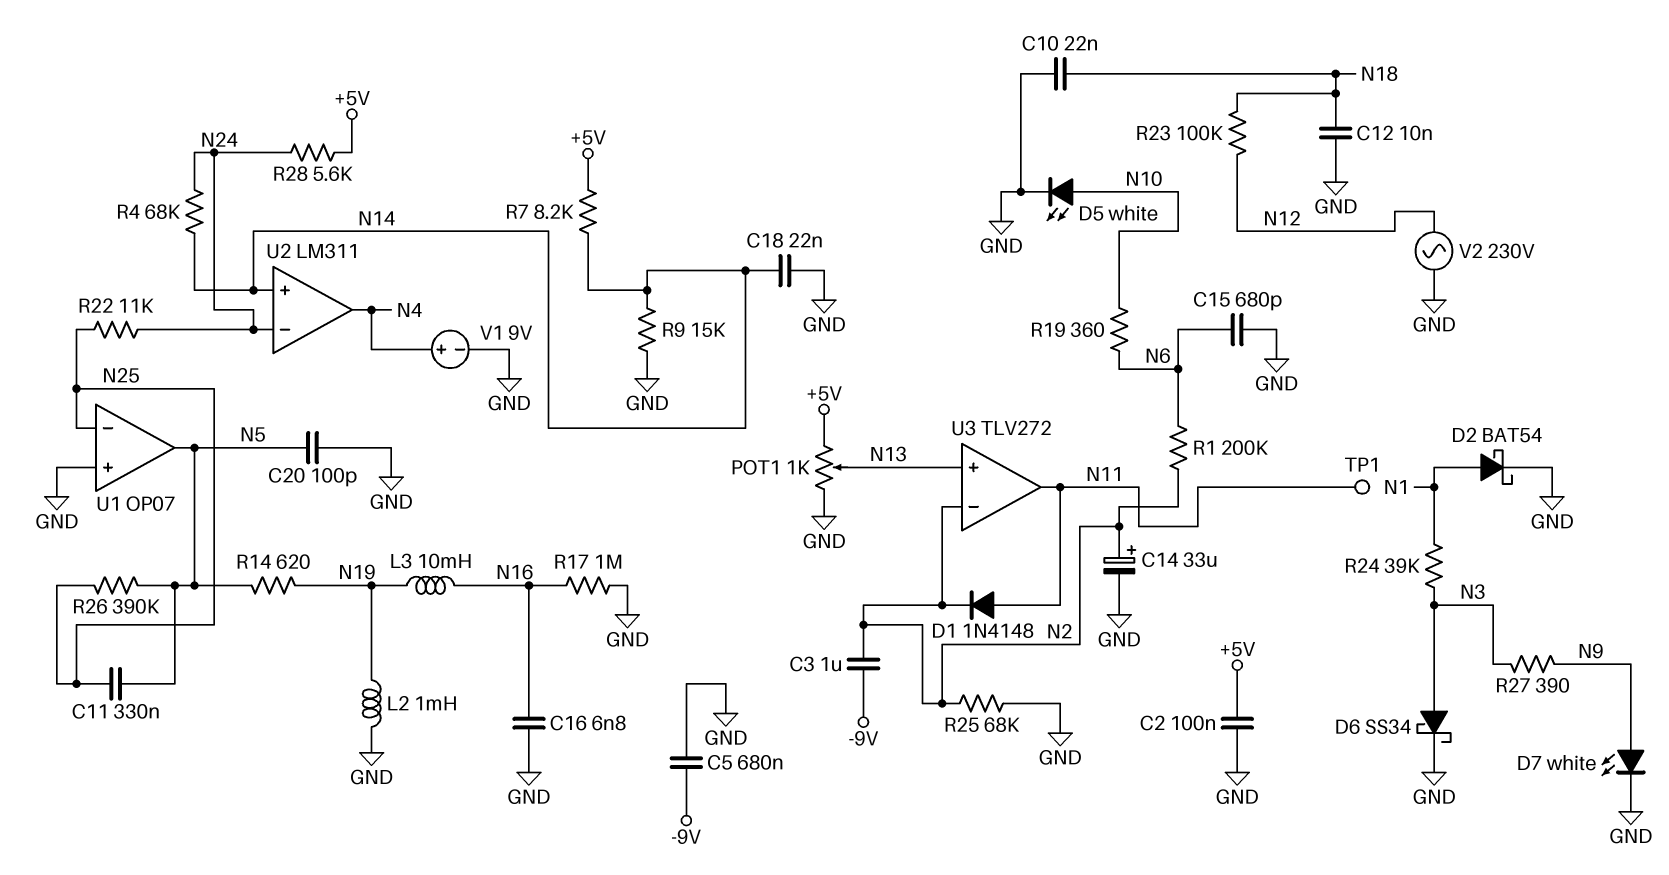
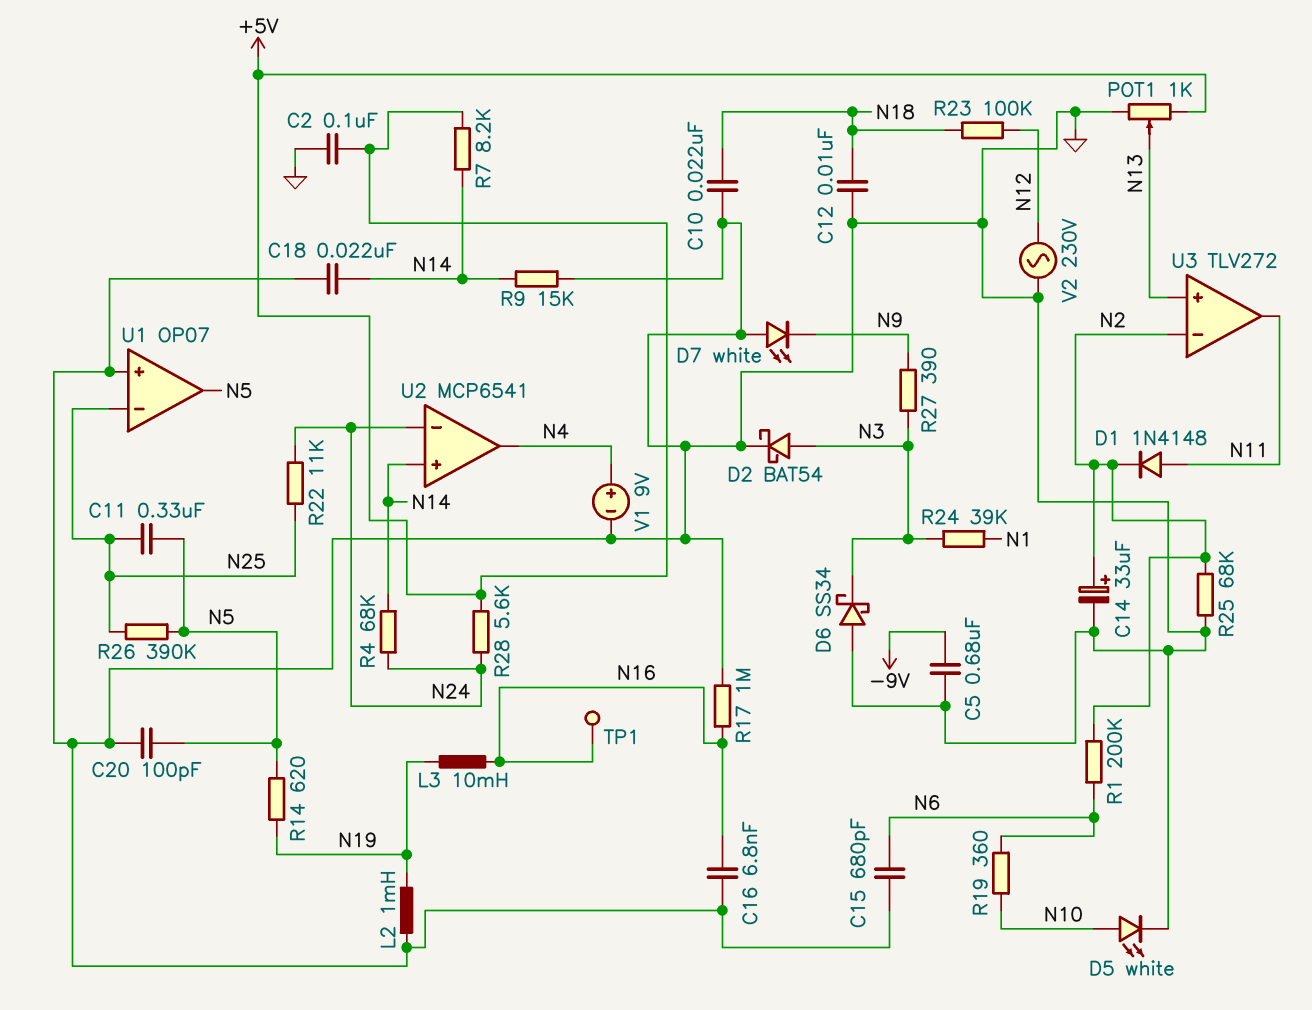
C3: 1uF (-9V, N2) -> none
D2: schottky BAT54 (A N1, K GND) -> schottky BAT54 (A N3, K GND)
D6: schottky SS34 (A N3, K GND) -> schottky SS34 (A GND, K N3)
D7: LED white (A N9, K GND) -> LED white (A GND, K N9)
TP1: test point (N11) -> test point (N16)
U2: LM311 -> MCP6541

